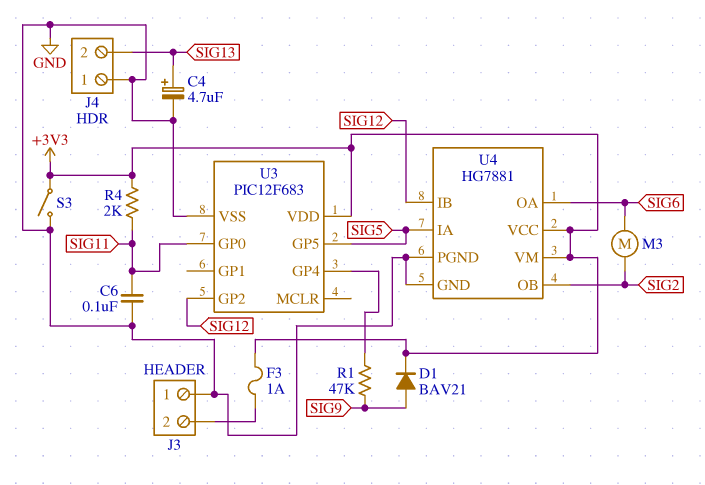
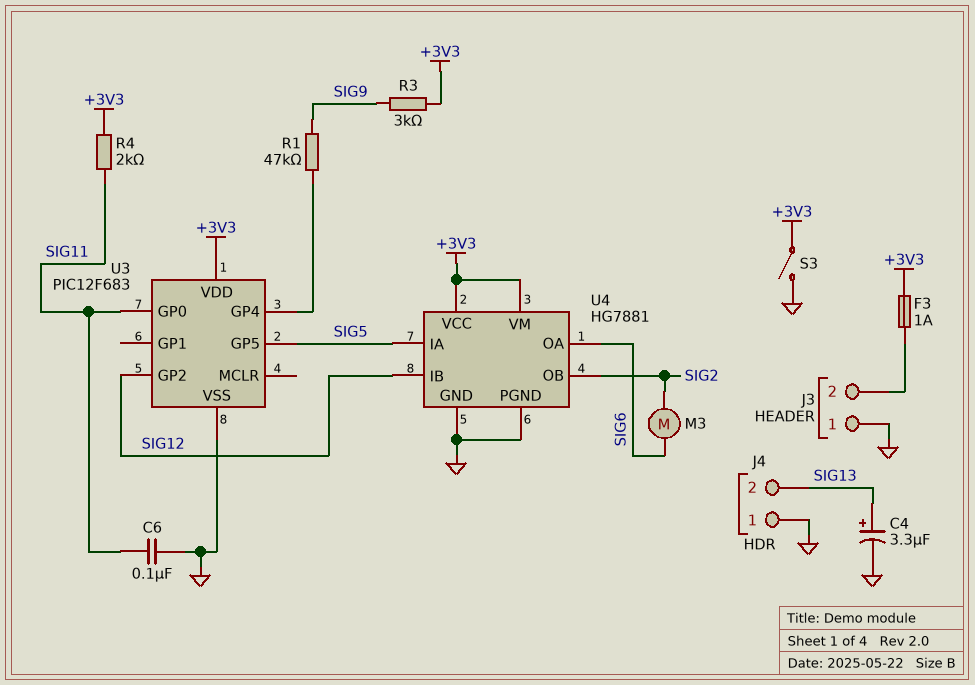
C4: 4.7uF (plus SIG13, minus GND) -> 3.3uF (plus SIG13, minus GND)
D1: diode BAV21 (A SIG9, K +3V3) -> none
R3: none -> 3k (+3V3, SIG9)

